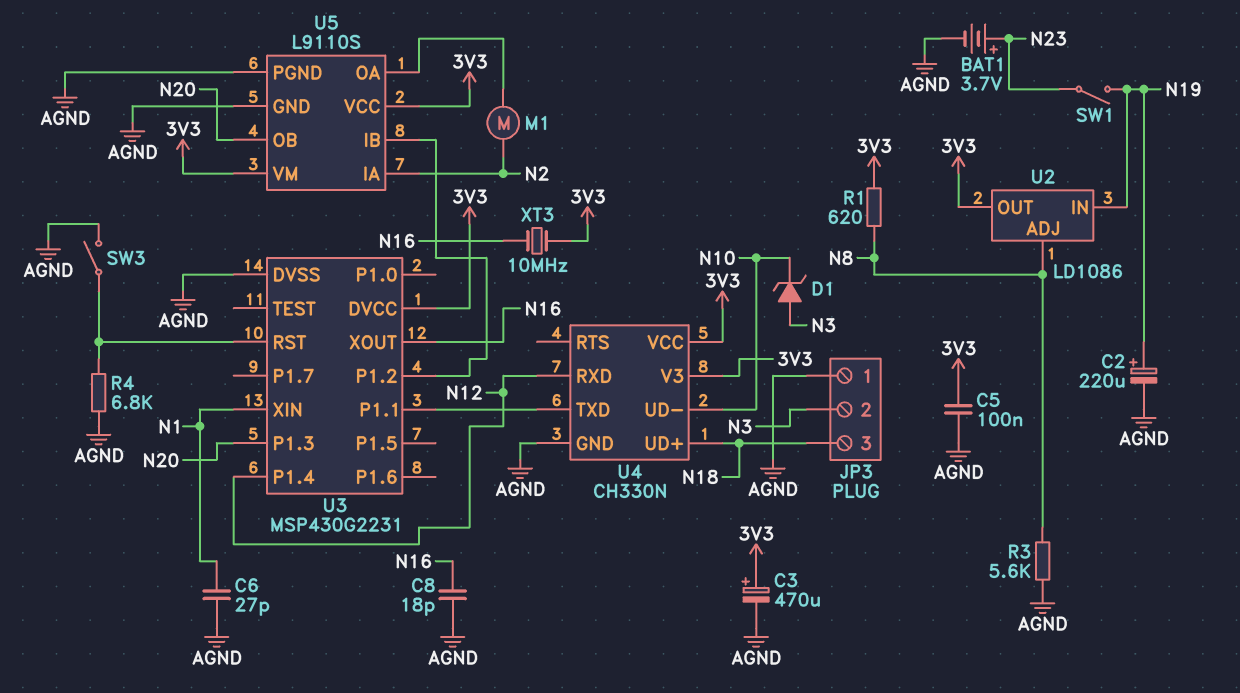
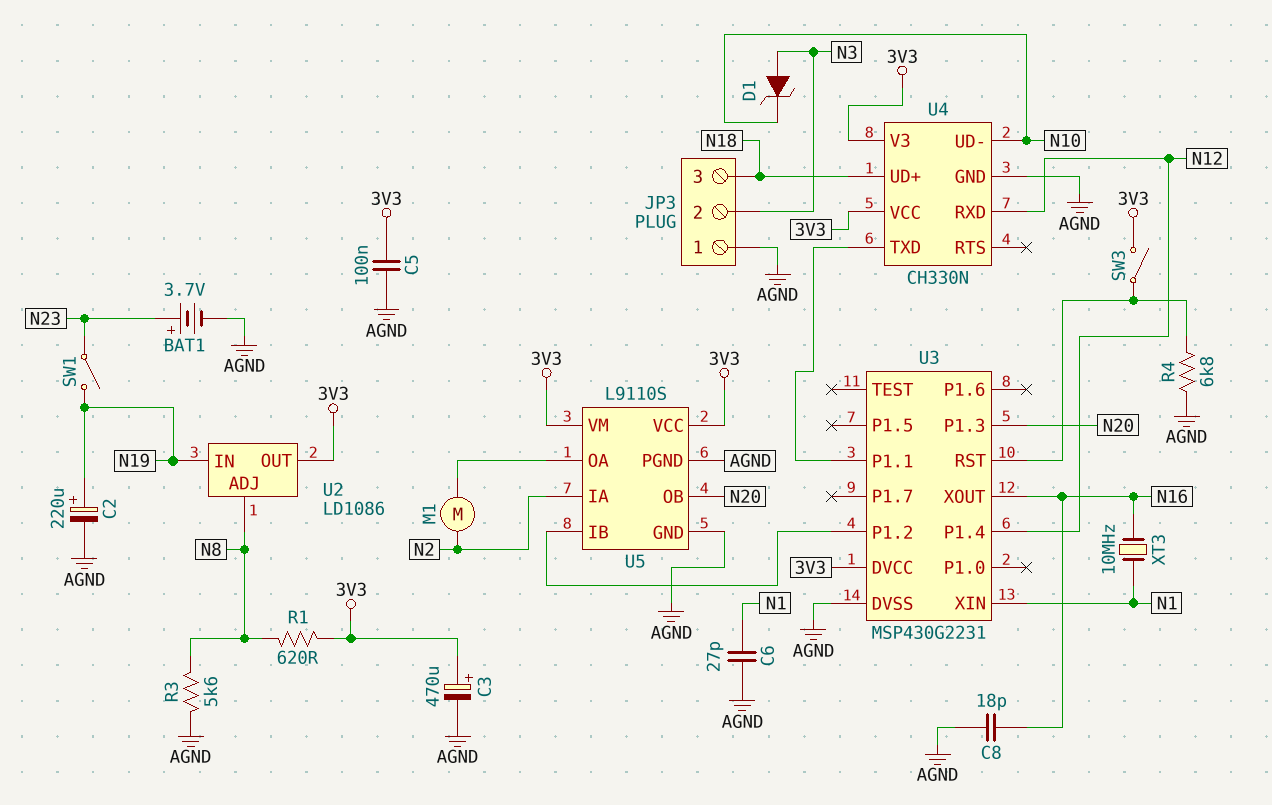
SW3: switch (AGND, U3/RST) -> switch (3V3, U3/RST)
XT3: 10MHz (3V3, N16) -> 10MHz (N1, N16)

